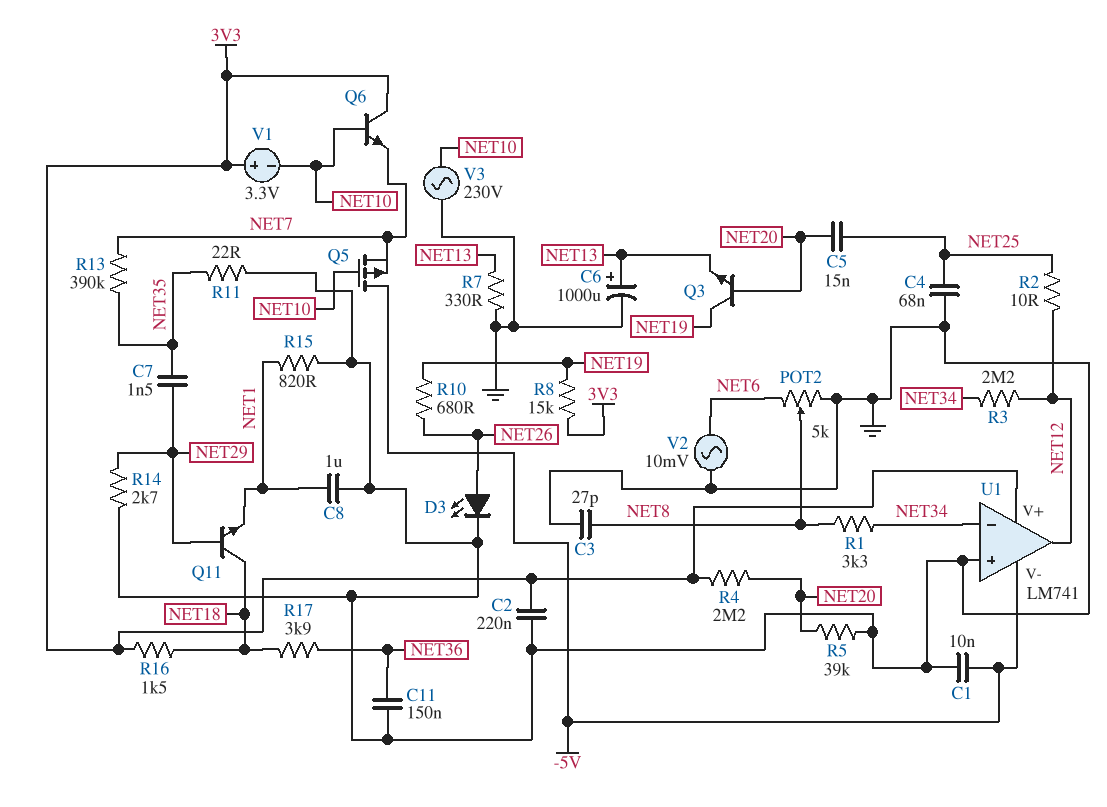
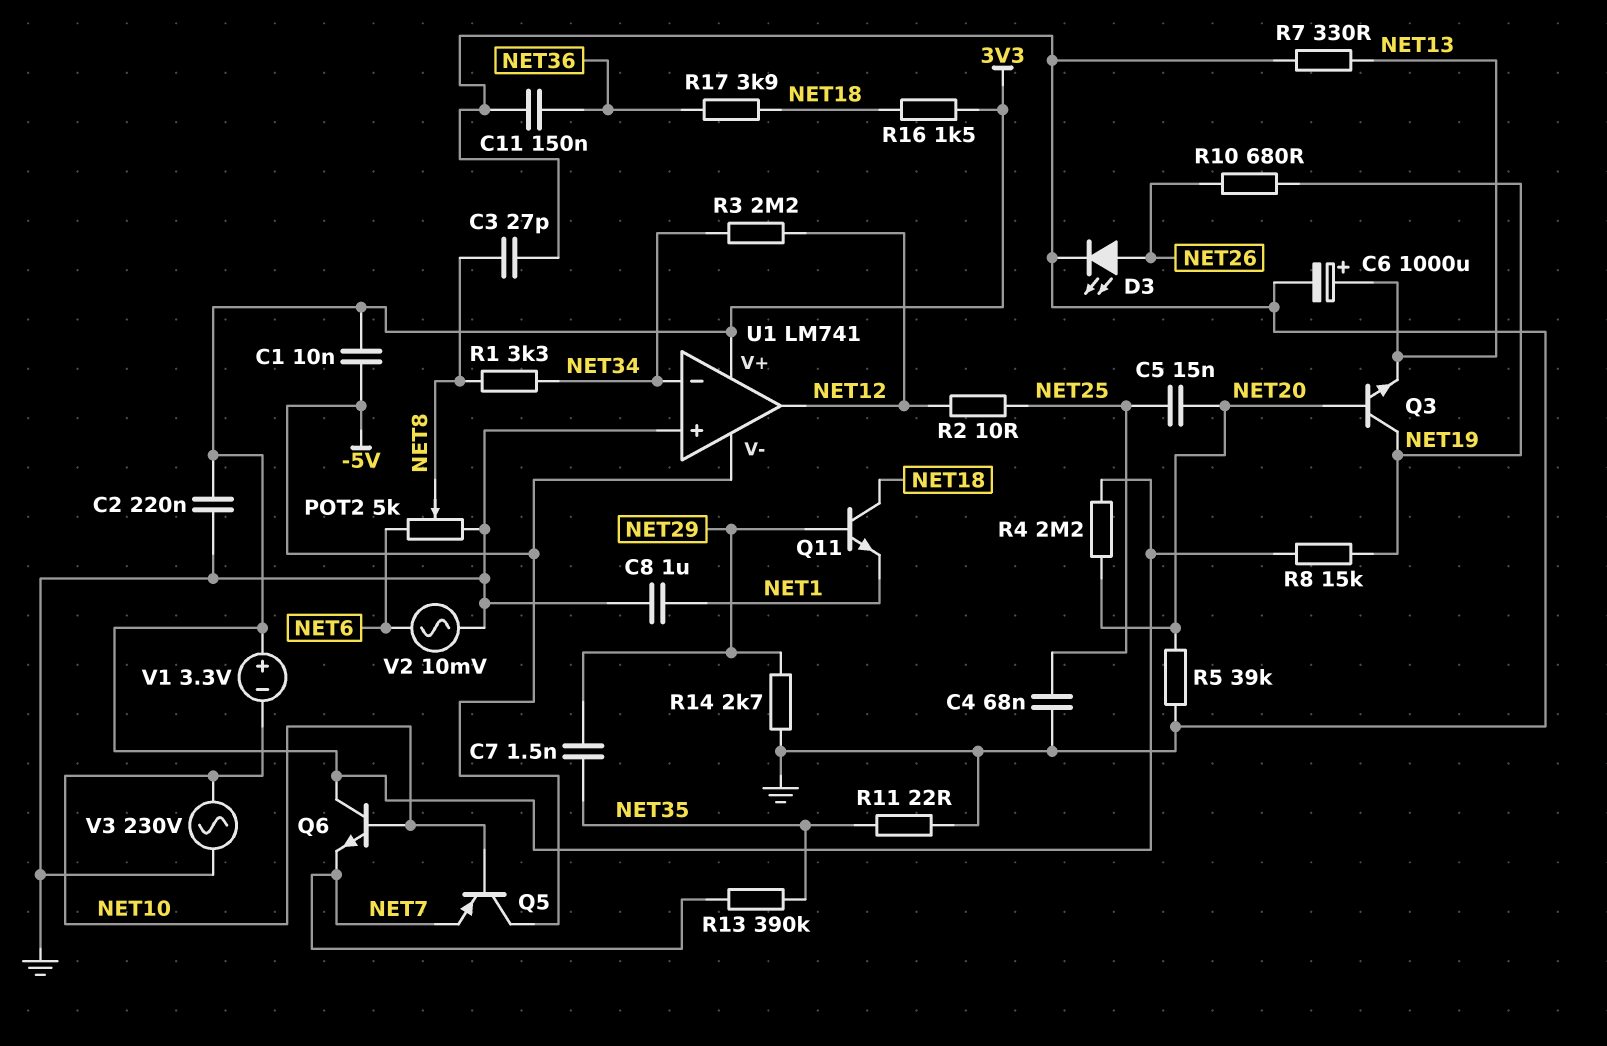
C1: 10nF (-5V, GND) -> 10nF (-5V, 3V3)
Q5: PMOS (G NET10, D -5V, S NET7) -> PNP (B NET10, C -5V, E NET7)
R15: 820 (GND, NET1) -> none

